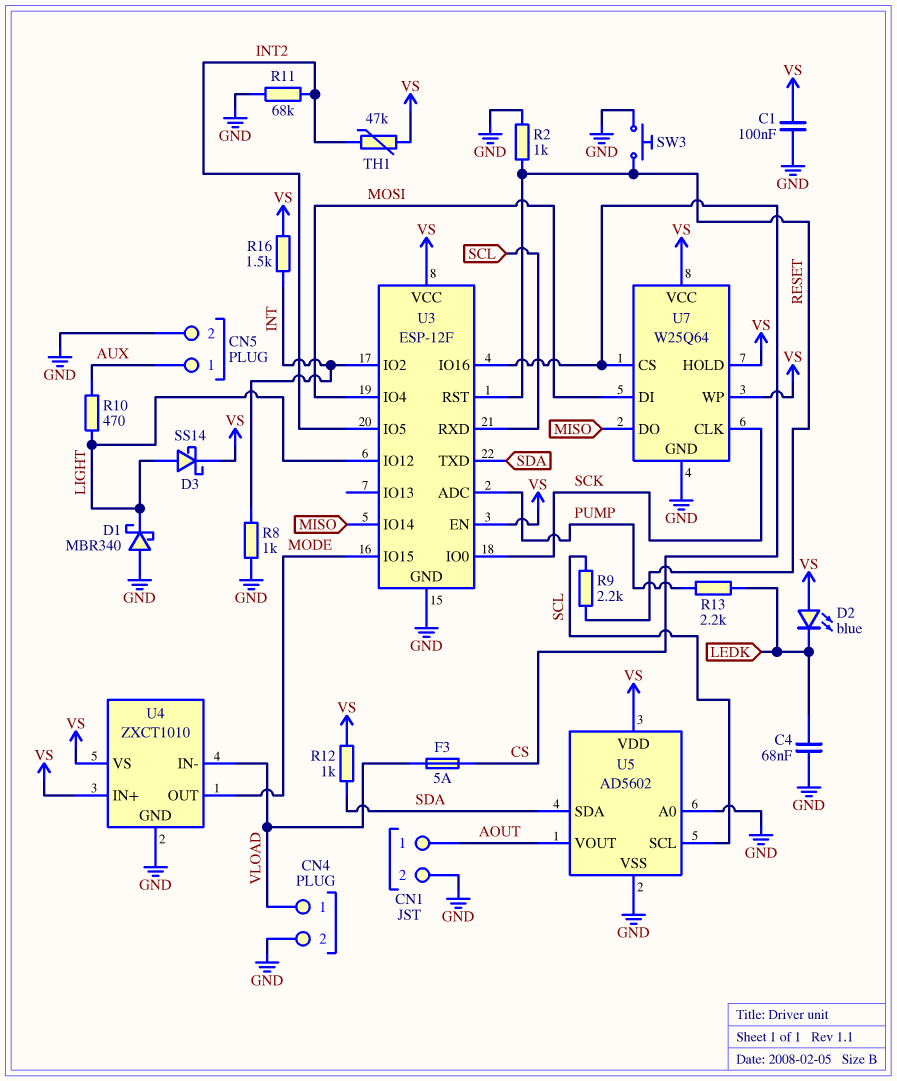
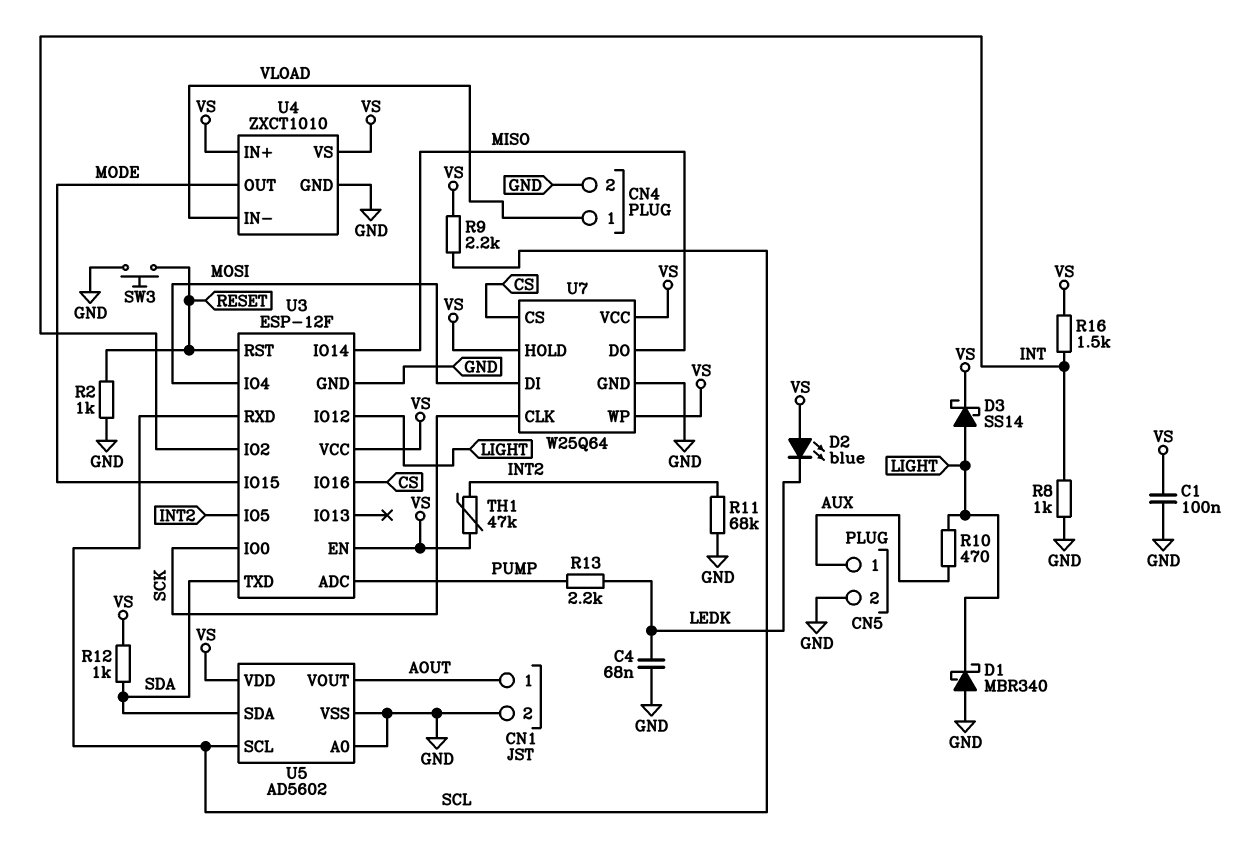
F3: 5A (CS, VLOAD) -> none
R9: 2.2k (RESET, SCL) -> 2.2k (SCL, VS)

